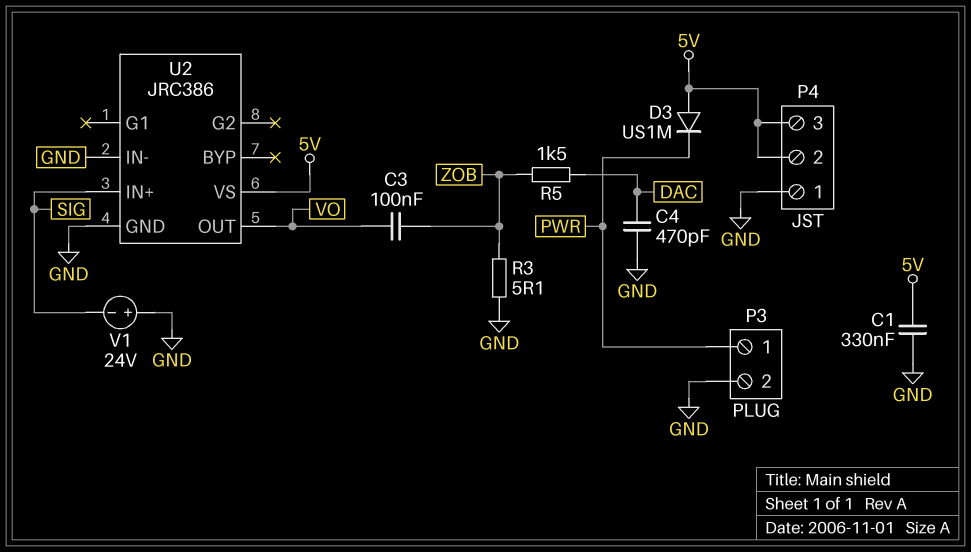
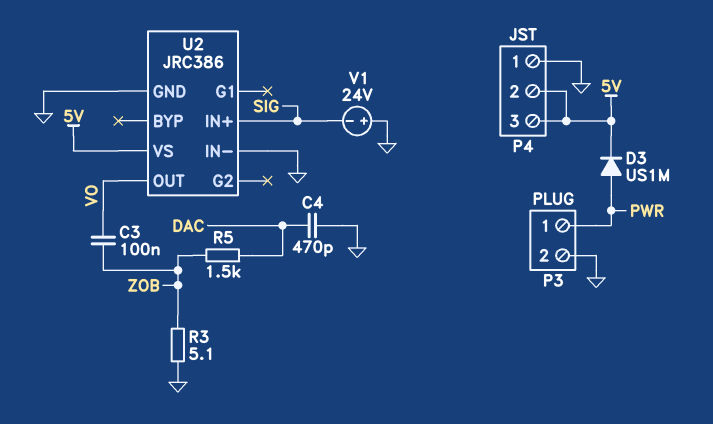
C1: 330nF (5V, GND) -> none
D3: diode US1M (A 5V, K PWR) -> diode US1M (A PWR, K 5V)

